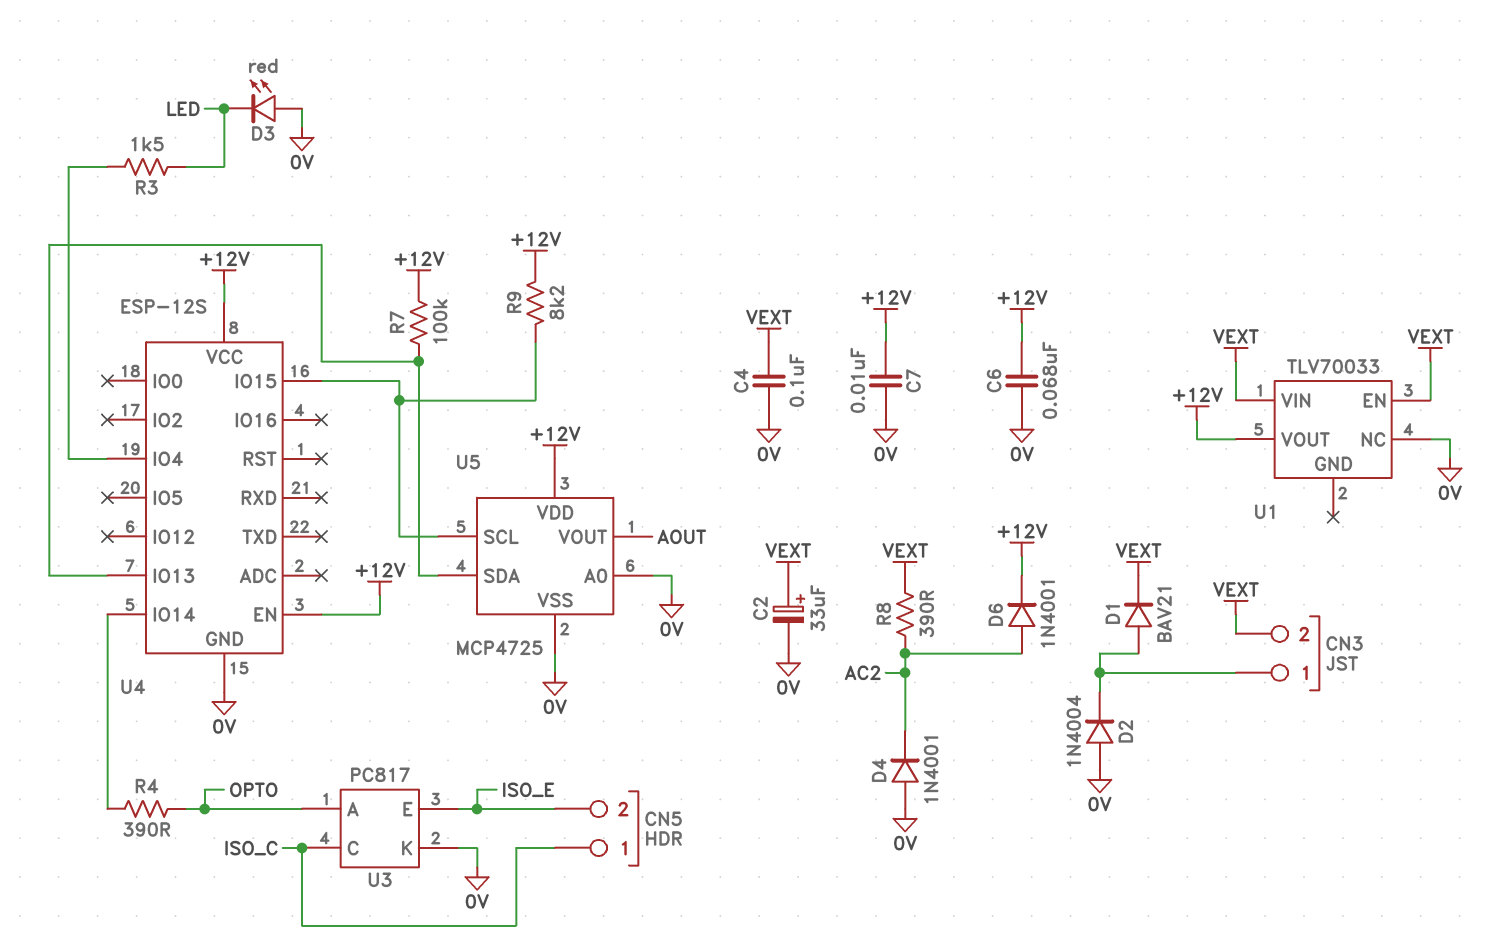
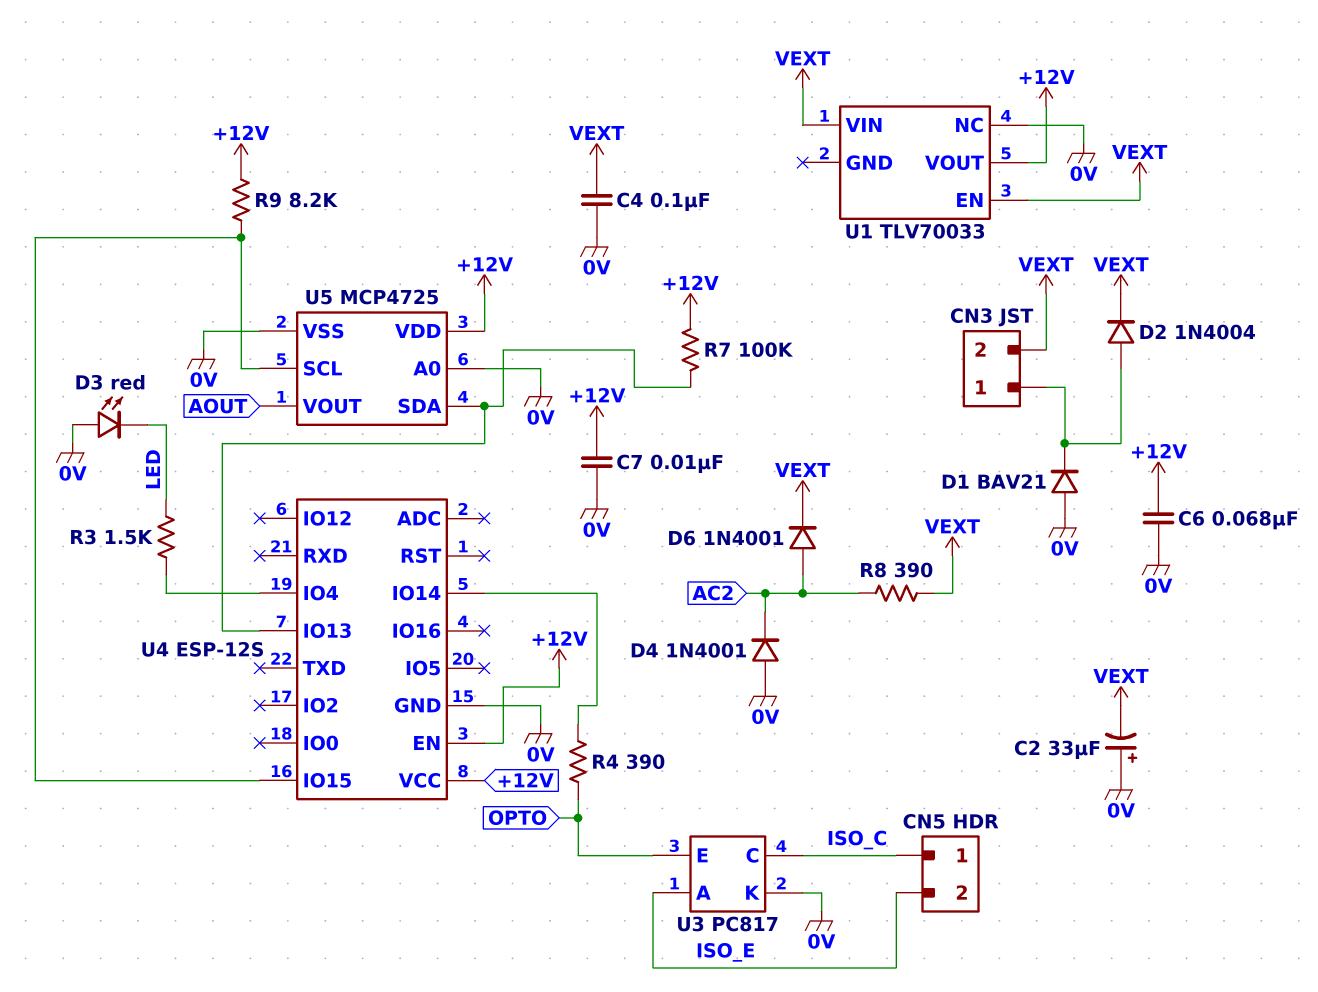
C2: 33uF (plus VEXT, minus 0V) -> 33uF (plus 0V, minus VEXT)
D1: diode BAV21 (A CN3/1, K VEXT) -> diode BAV21 (A 0V, K CN3/1)
D2: diode 1N4004 (A 0V, K CN3/1) -> diode 1N4004 (A CN3/1, K VEXT)
D6: diode 1N4001 (A AC2, K +12V) -> diode 1N4001 (A AC2, K VEXT)
U3 pin A: OPTO -> ISO_E
U3 pin E: ISO_E -> OPTO

